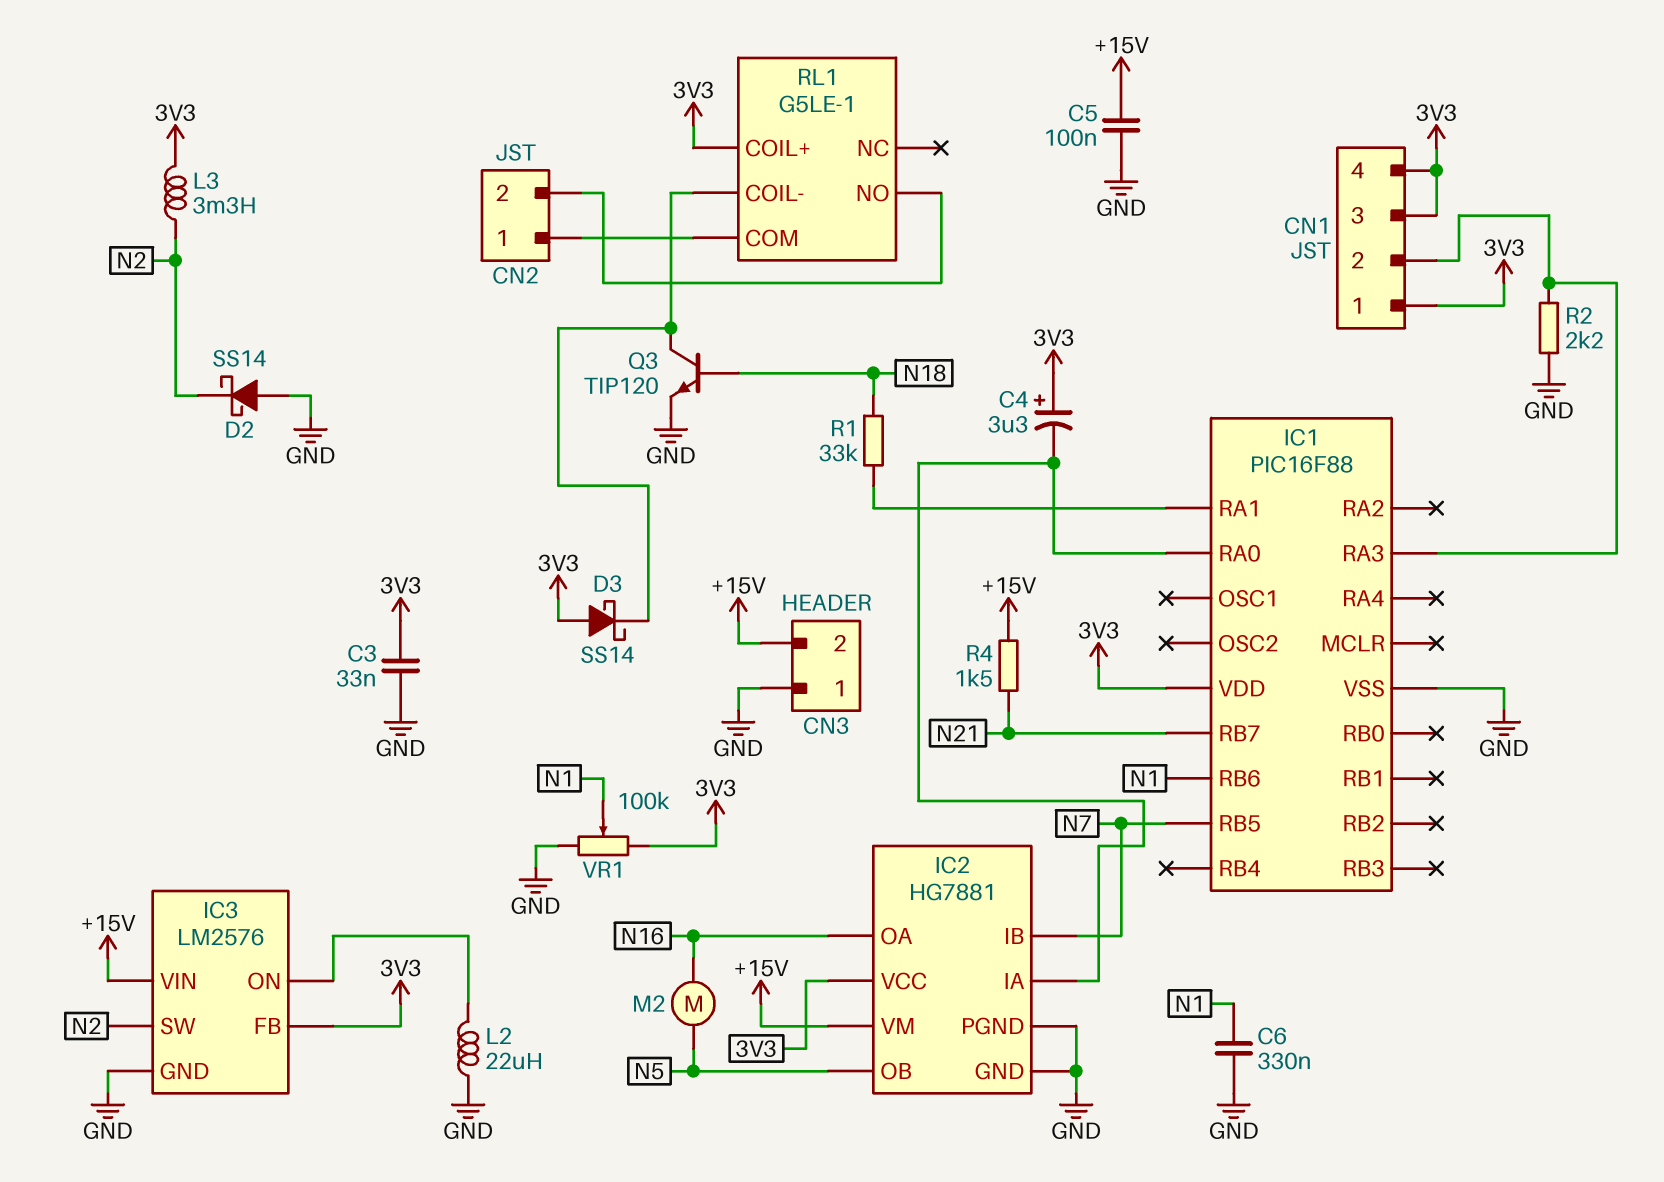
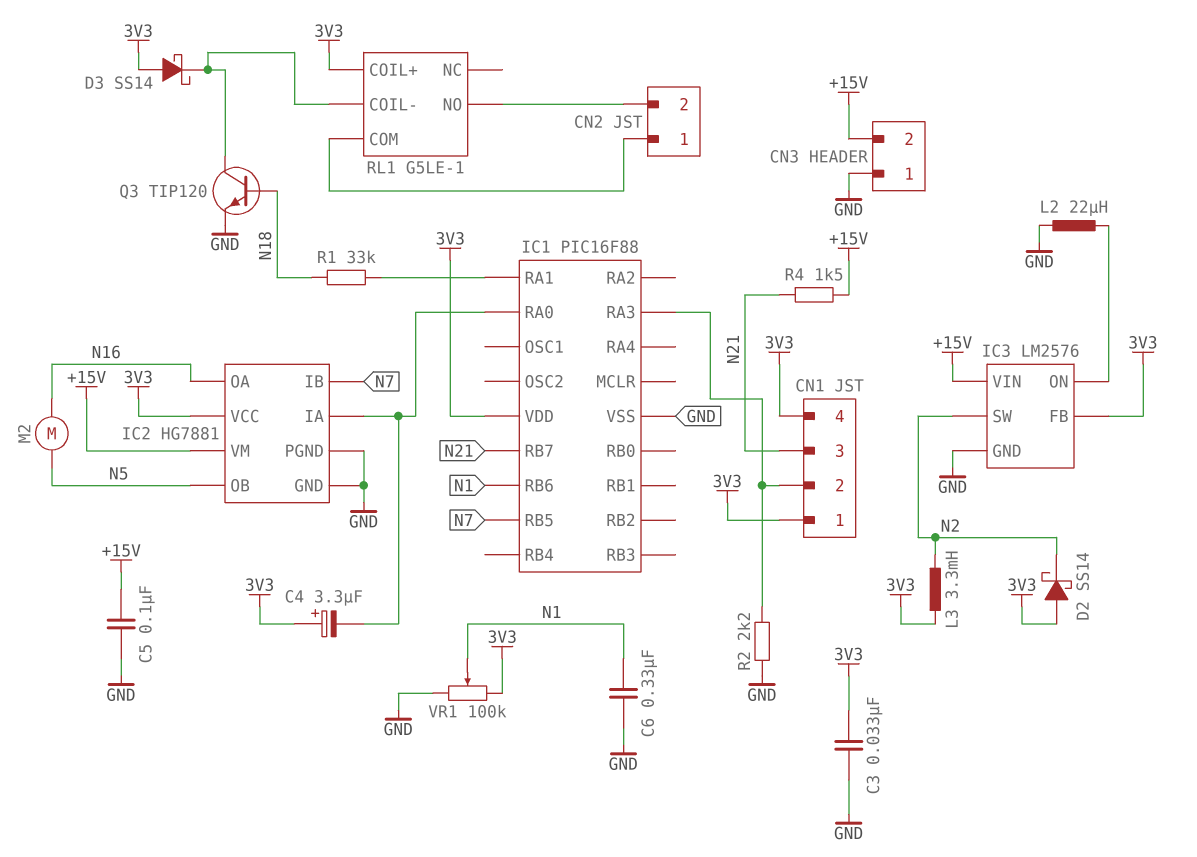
CN1 pin 3: 3V3 -> N21
D2: schottky SS14 (A GND, K N2) -> schottky SS14 (A 3V3, K N2)

